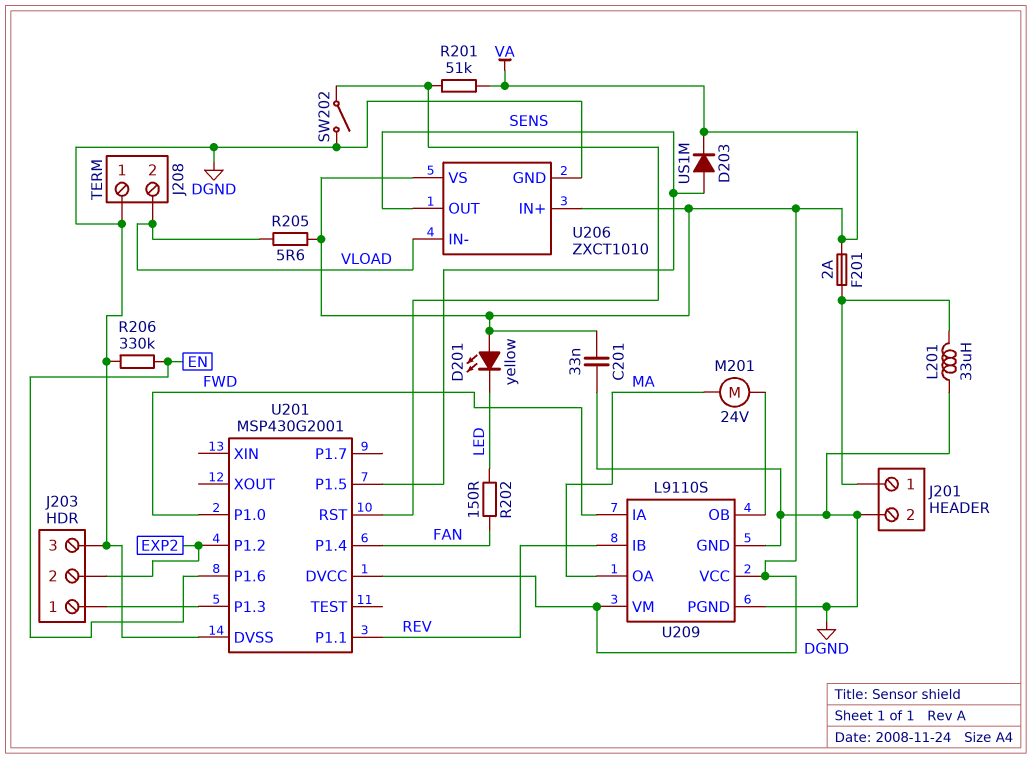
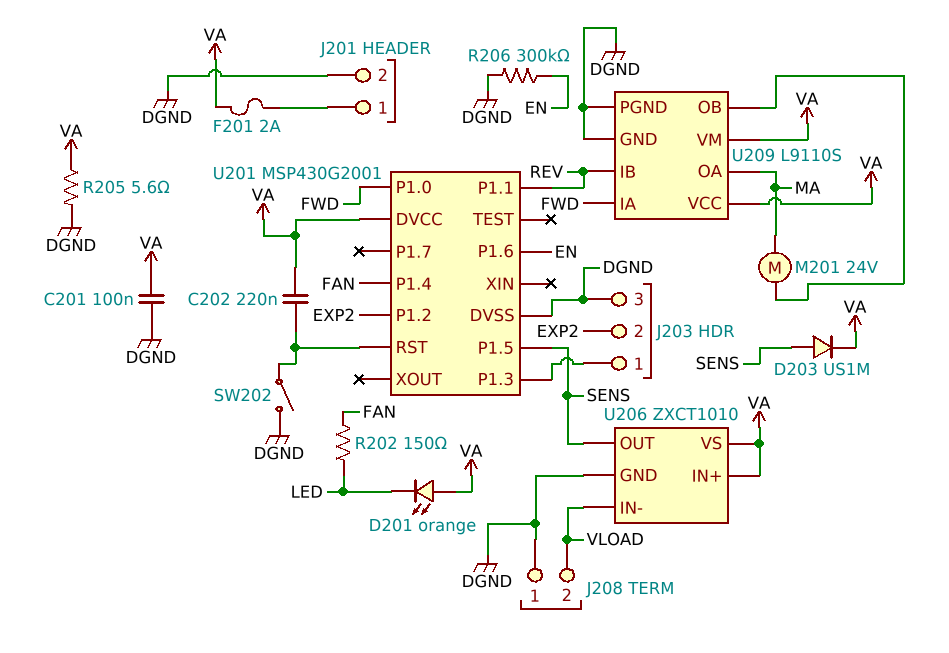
C201: 33nF (DGND, VA) -> 100nF (DGND, VA)
C202: none -> 220nF (U201/RST, VA)
D201: LED yellow (A VA, K LED) -> LED orange (A VA, K LED)
L201: 33uH (DGND, J201/1) -> none
R201: 51k (U201/RST, VA) -> none
R205: 5.6 (VA, VLOAD) -> 5.6 (DGND, VA)
R206: 330k (DGND, EN) -> 300k (DGND, EN)

